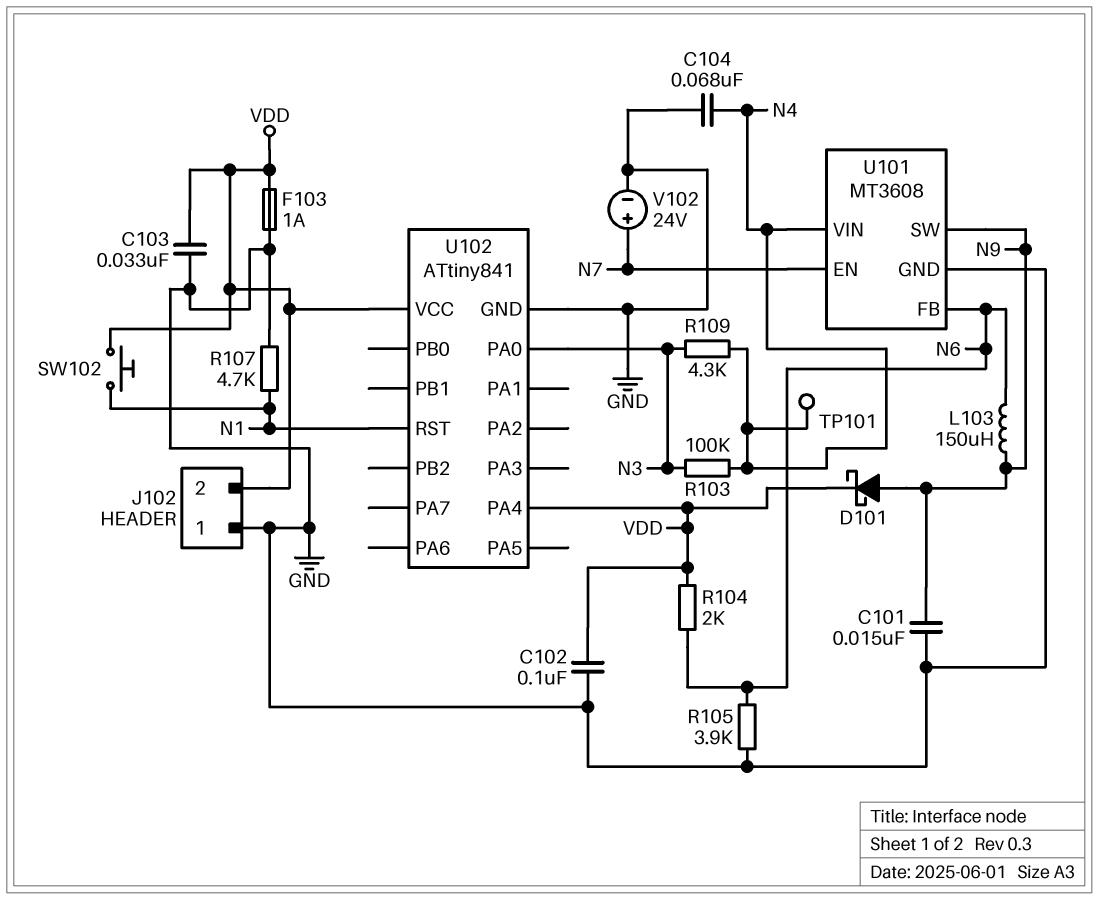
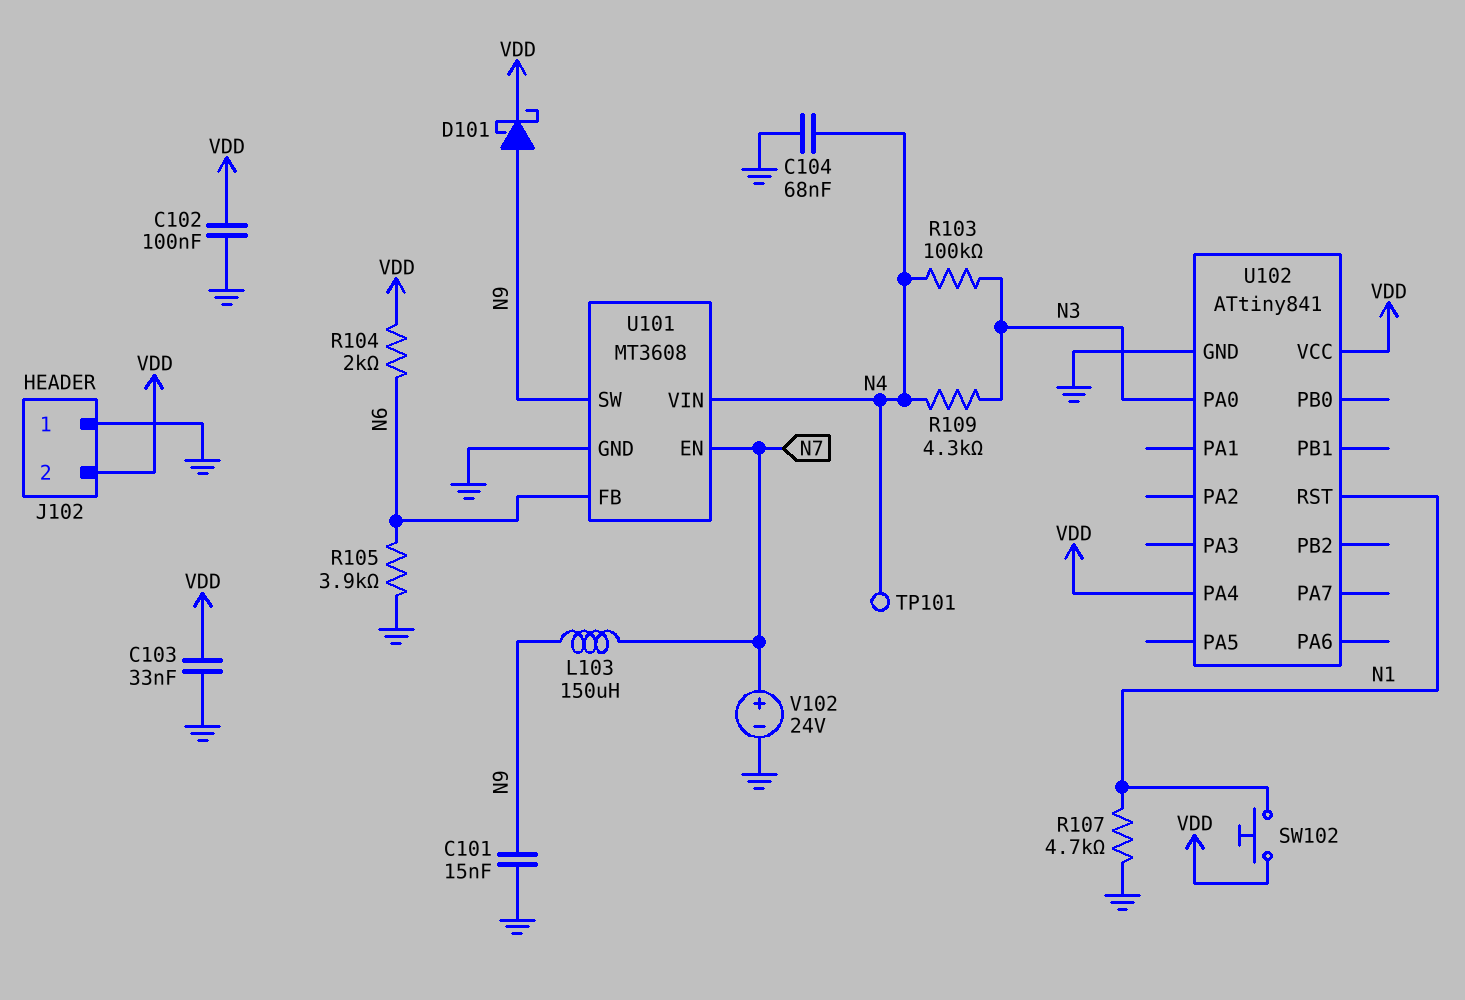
F103: 1A (GND, VDD) -> none
L103: 150uH (N6, N9) -> 150uH (N7, N9)

